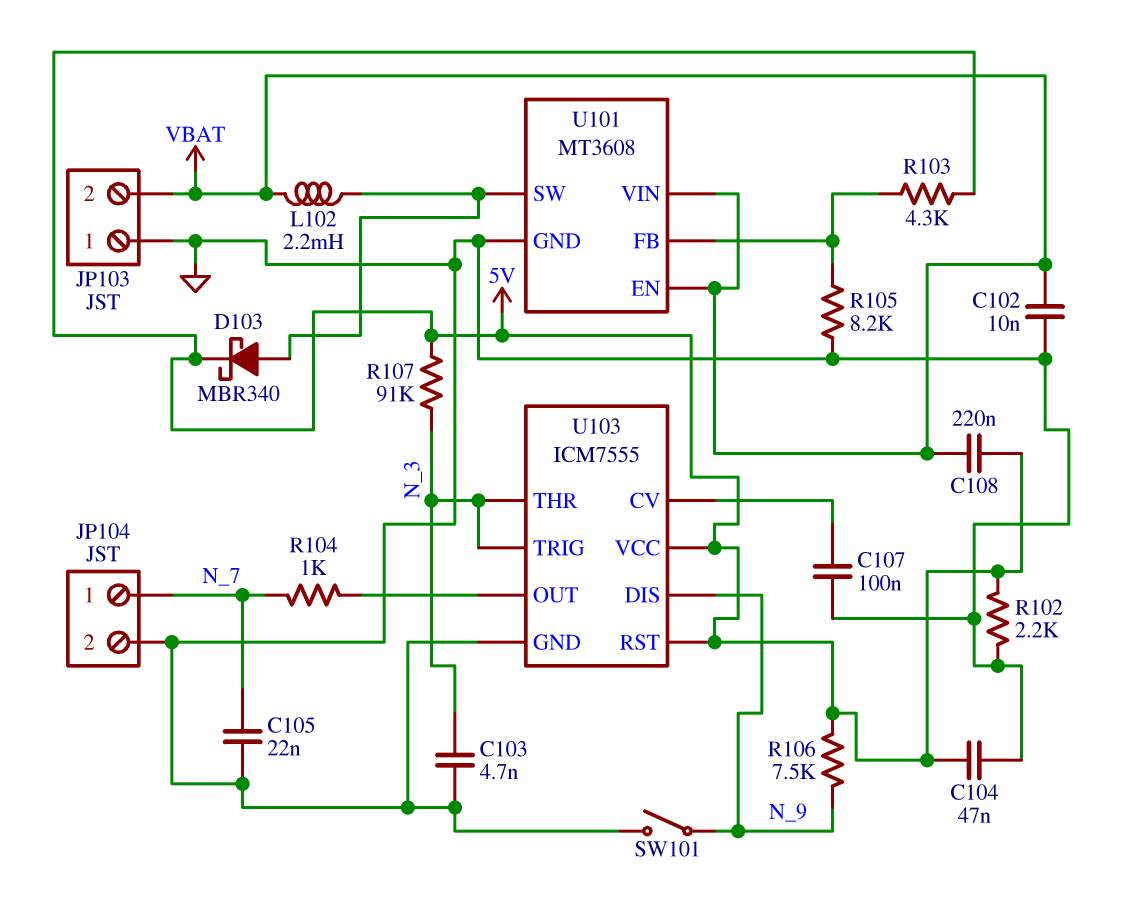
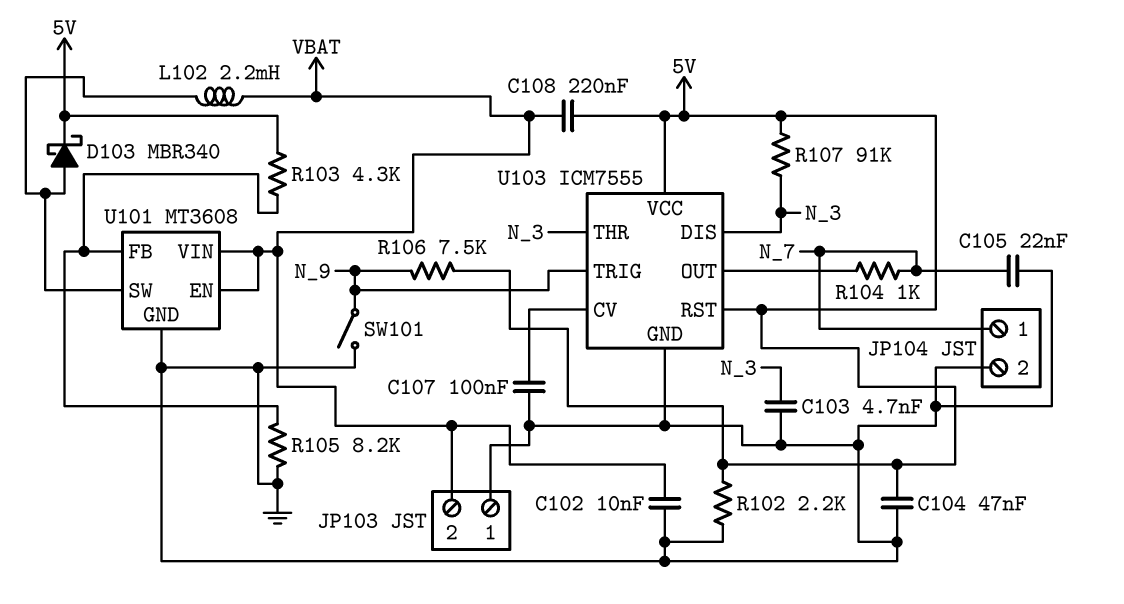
U103 pin DIS: N_9 -> N_3
U103 pin TRIG: N_3 -> N_9

